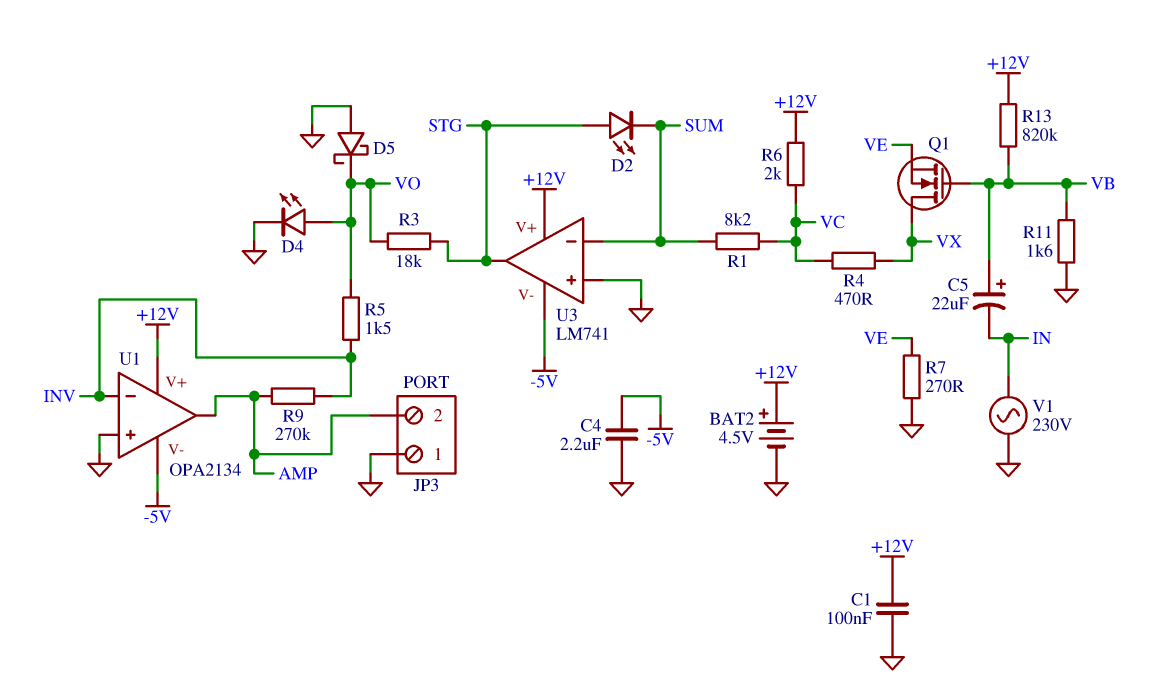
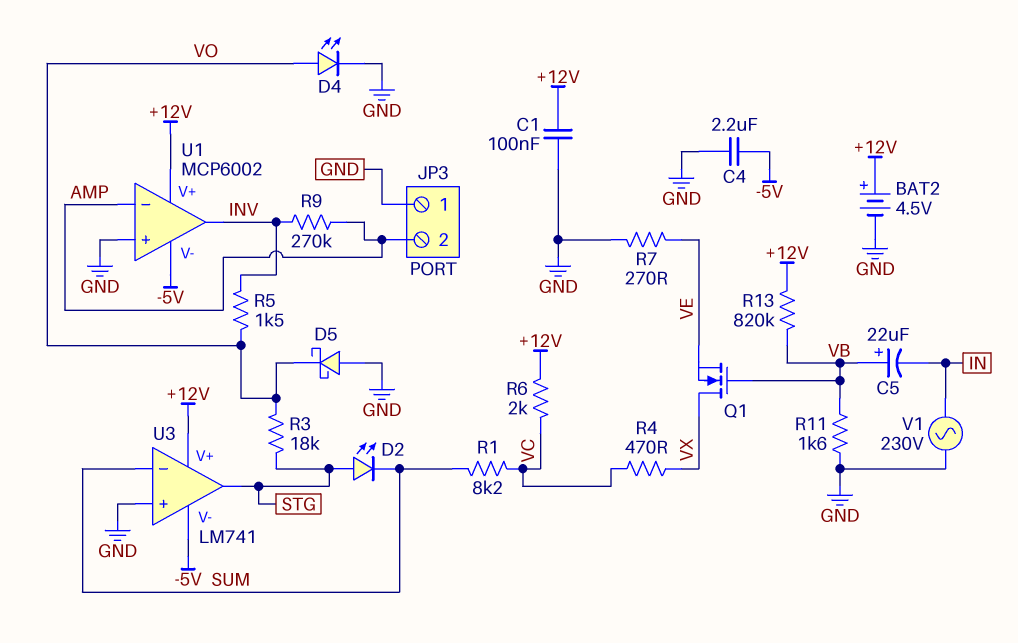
U1: OPA2134 -> MCP6002
U1 pin in-: INV -> AMP
U1 pin out: AMP -> INV

